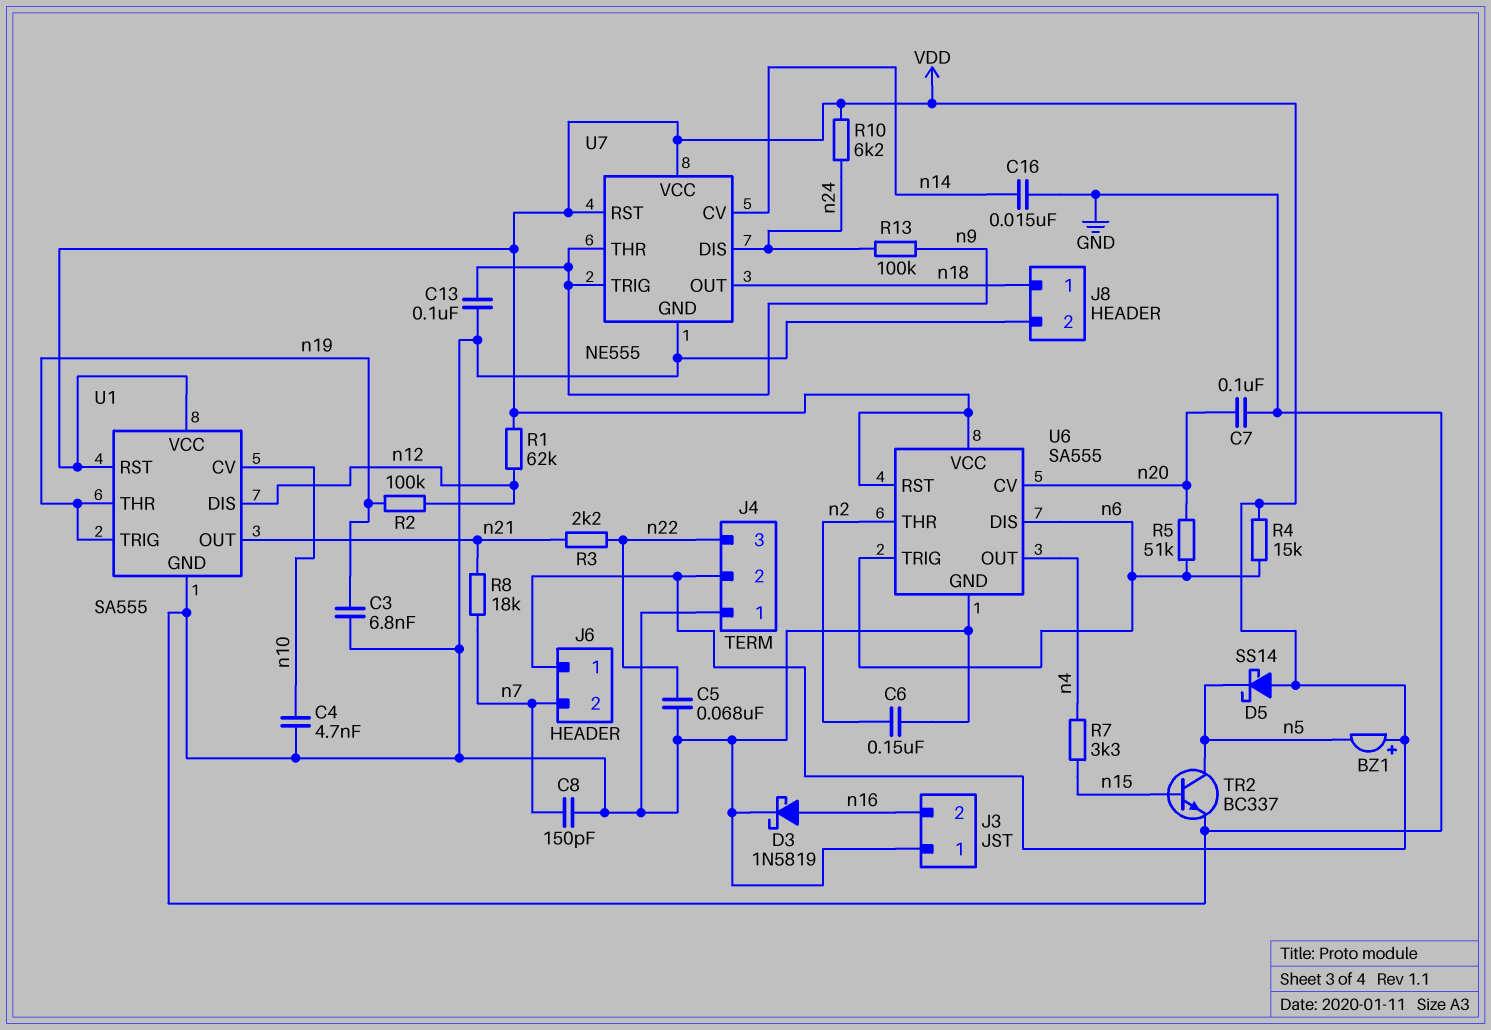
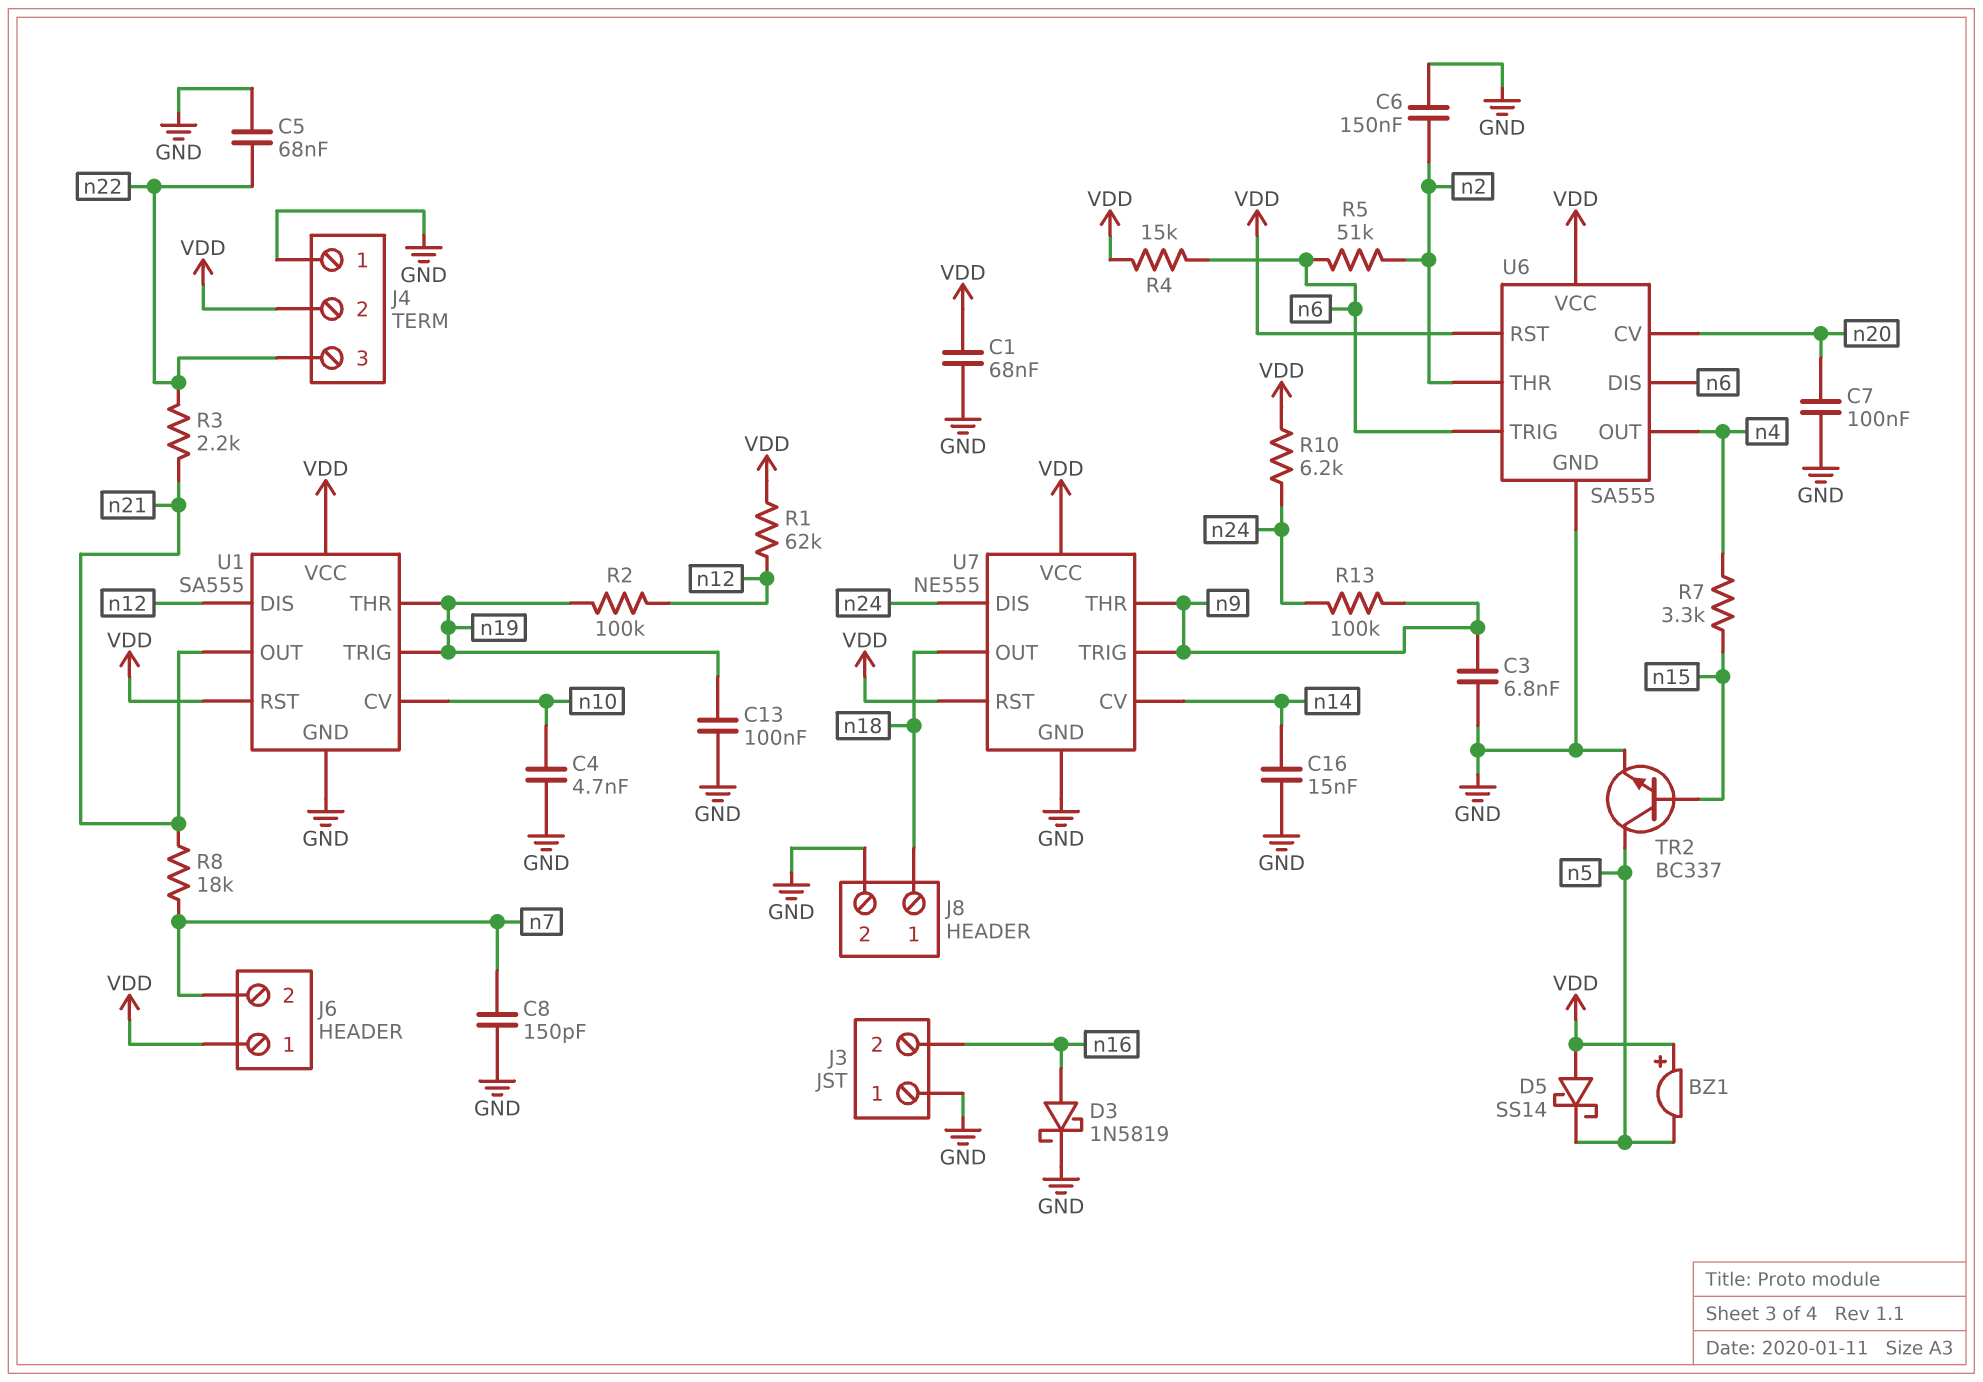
C1: none -> 68nF (GND, VDD)
C3: 6.8nF (GND, n19) -> 6.8nF (GND, n9)
C13: 100nF (GND, n9) -> 100nF (GND, n19)
R5: 51k (n6, n20) -> 51k (n2, n6)

